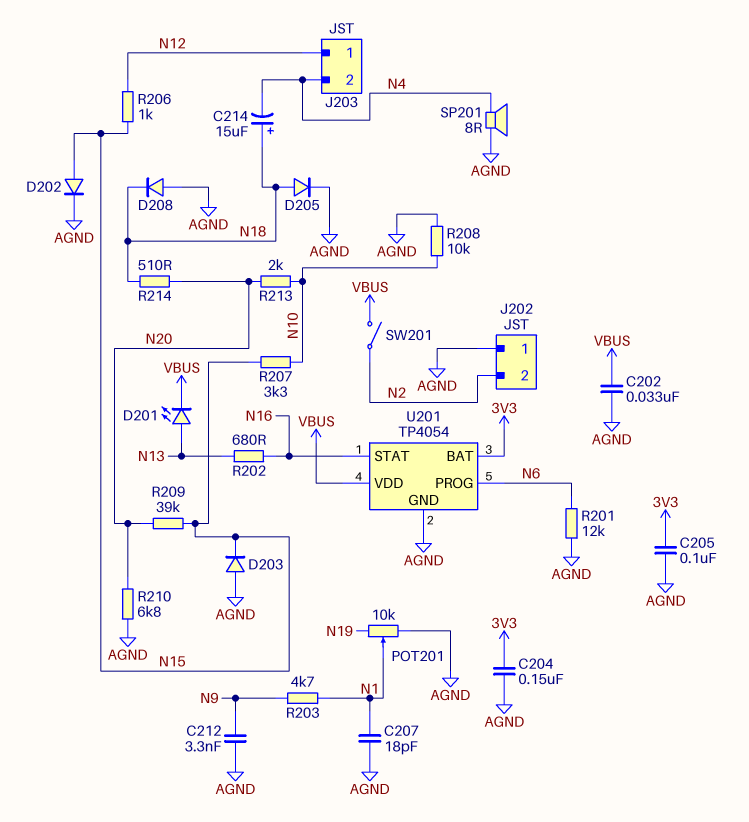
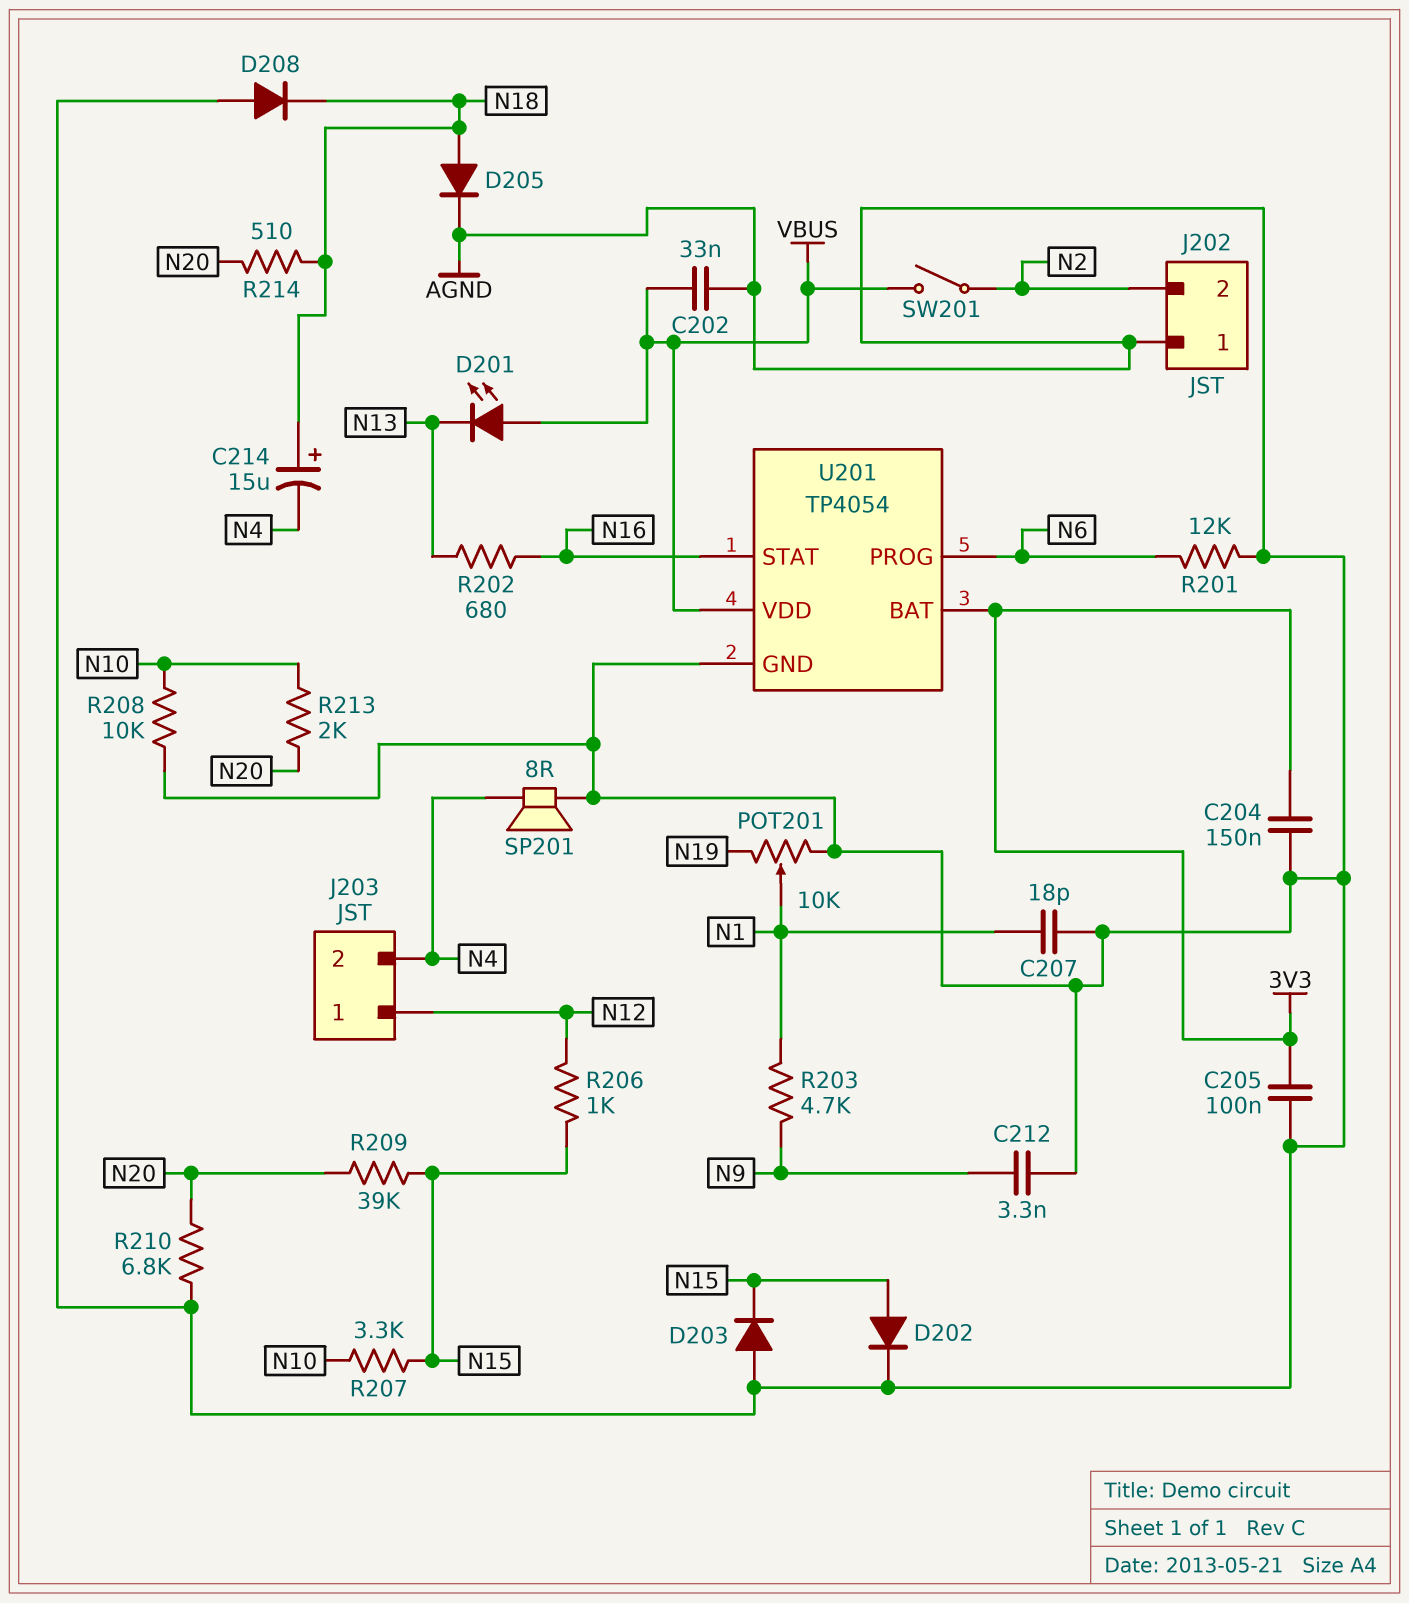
D201: LED (A N13, K VBUS) -> LED (A VBUS, K N13)

